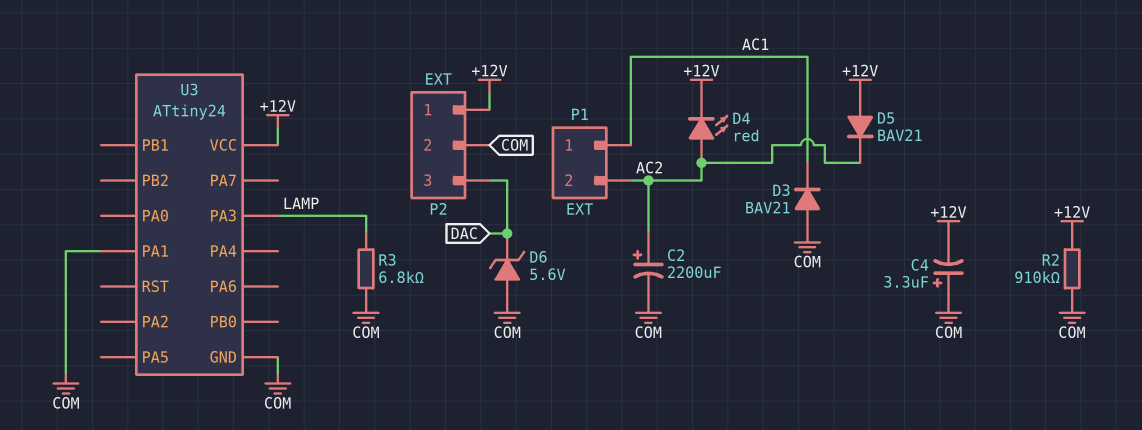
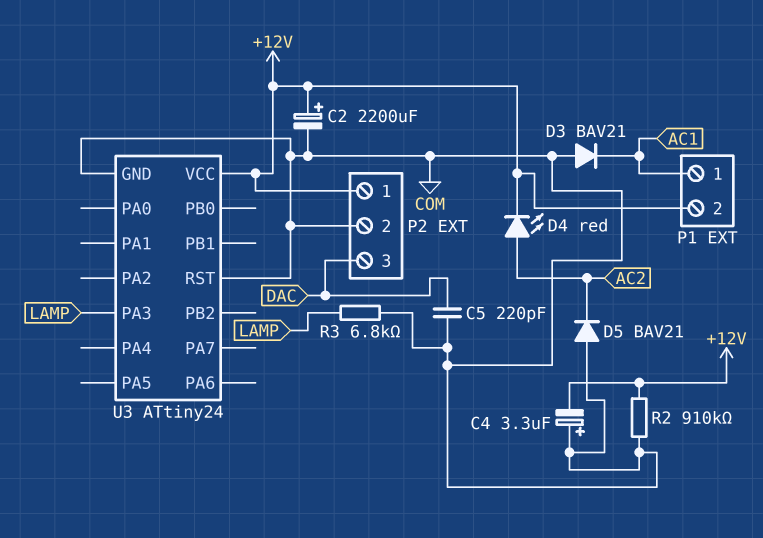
C2: 2200uF (plus AC2, minus COM) -> 2200uF (plus +12V, minus COM)
C5: none -> 220pF (COM, DAC)
D5: diode BAV21 (A +12V, K AC2) -> diode BAV21 (A COM, K AC2)
D6: zener 5.6V (A COM, K DAC) -> none
P1 pin 2: AC2 -> +12V
U3 pin PA1: COM -> none
U3 pin RST: none -> COM

